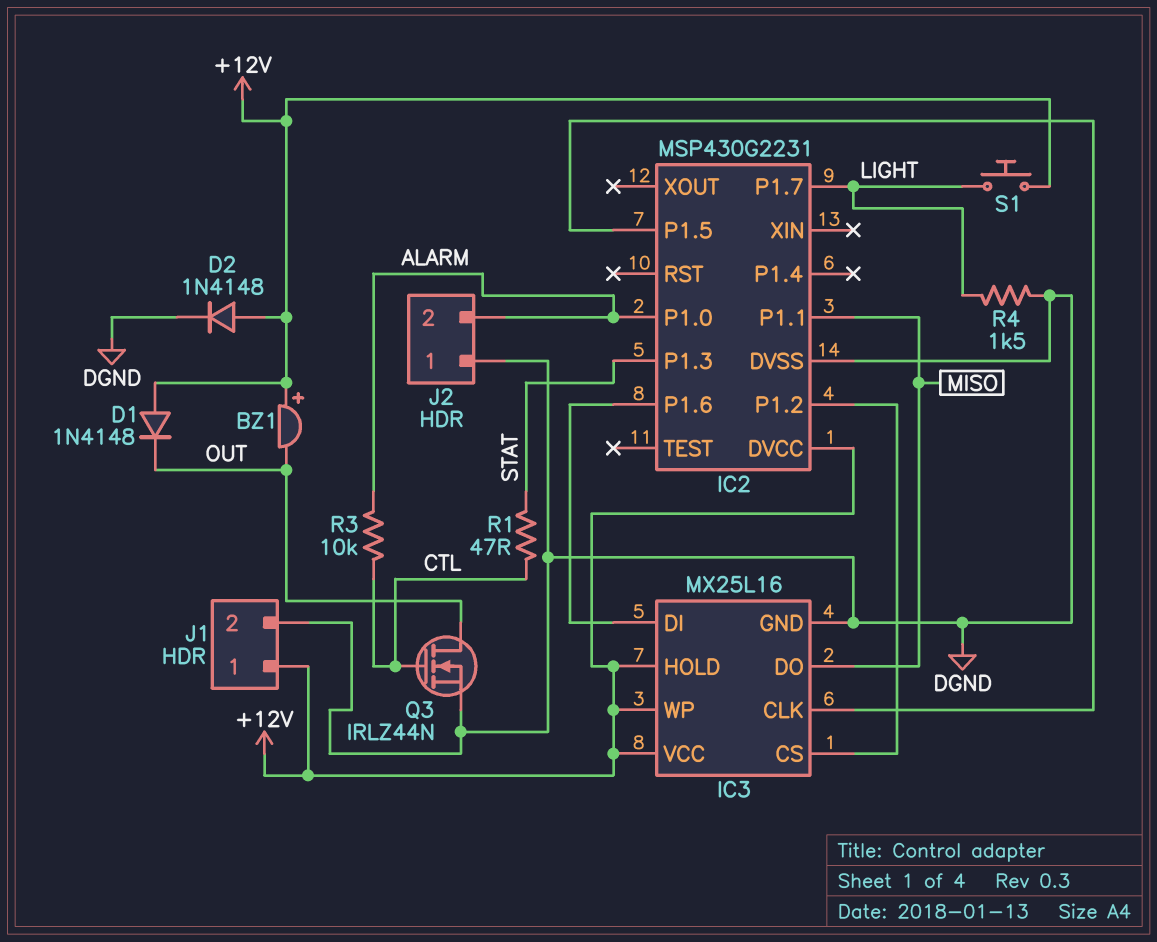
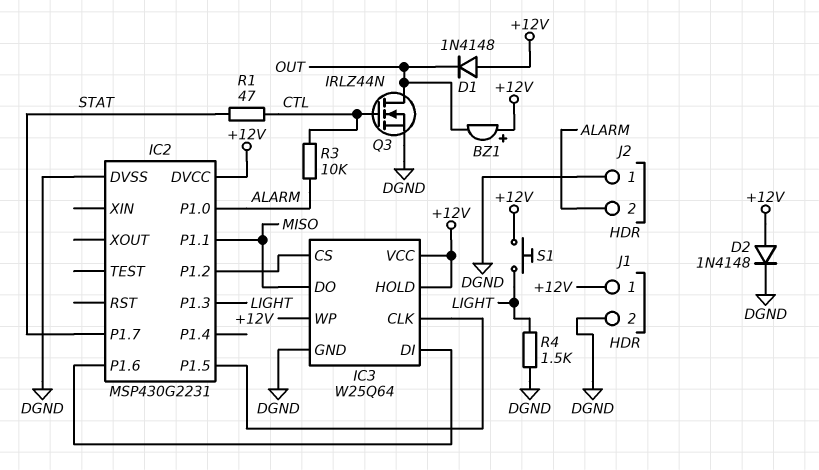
IC2 pin P1.3: STAT -> LIGHT
IC2 pin P1.7: LIGHT -> STAT
IC3: MX25L16 -> W25Q64

